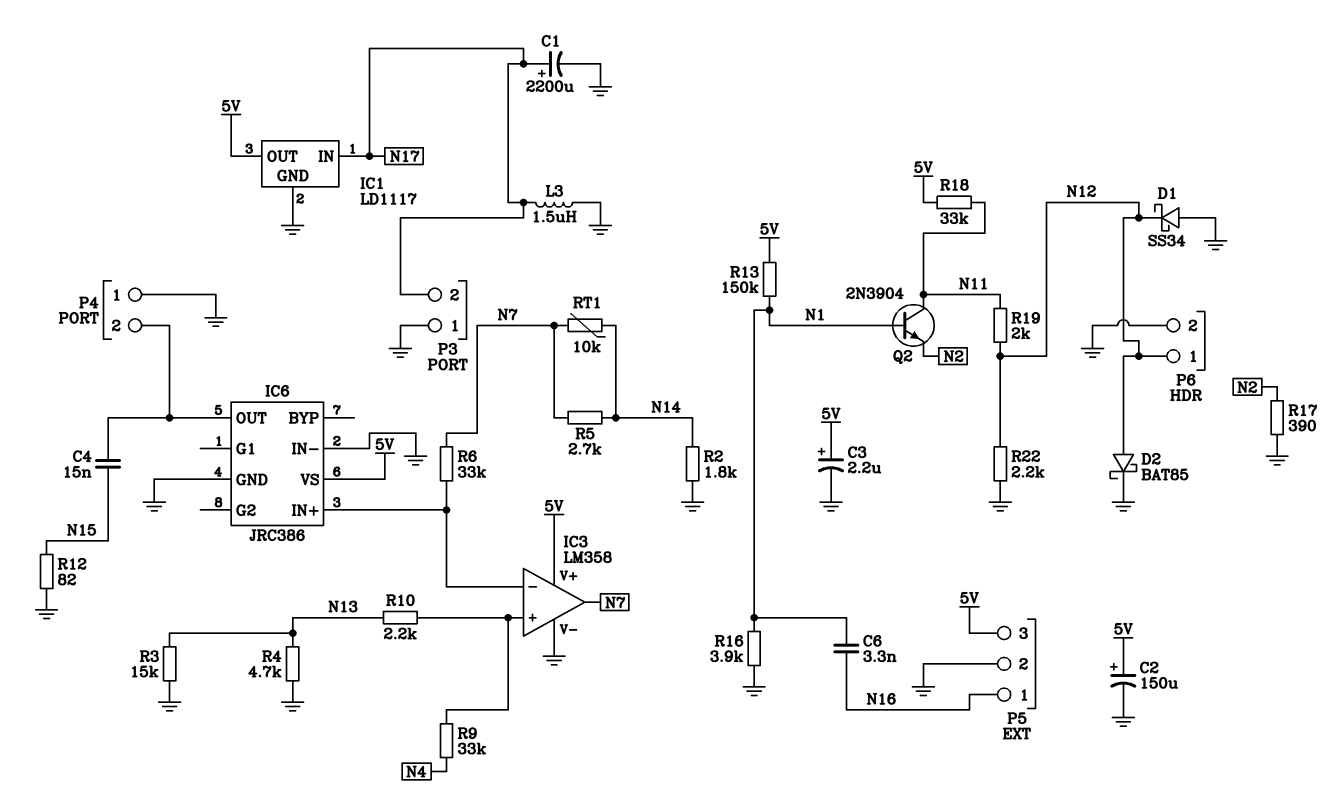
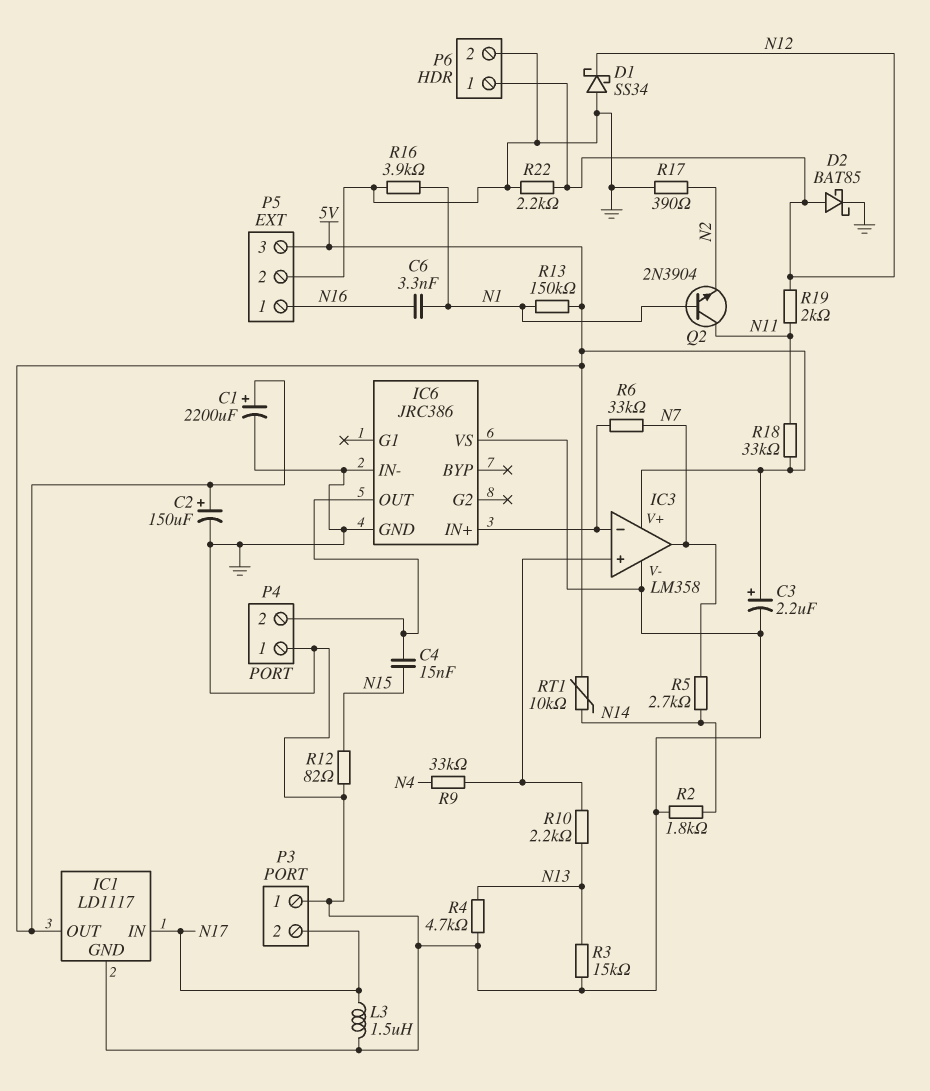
C1: 2200uF (plus N17, minus GND) -> 2200uF (plus 5V, minus GND)
IC6 pin VS: 5V -> GND
RT1: 10k (N7, N14) -> 10k (5V, N14)

